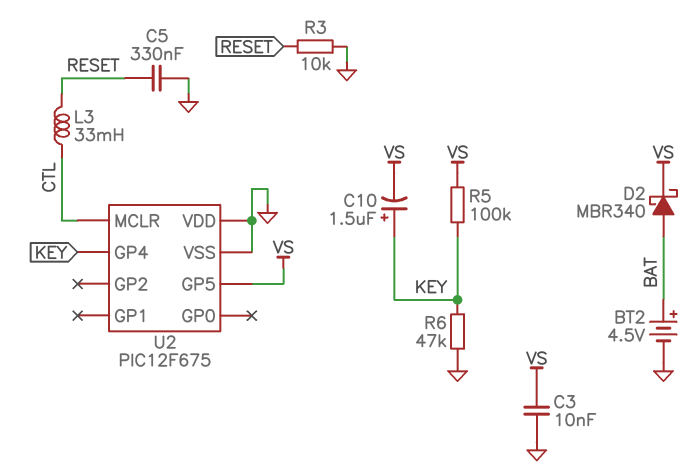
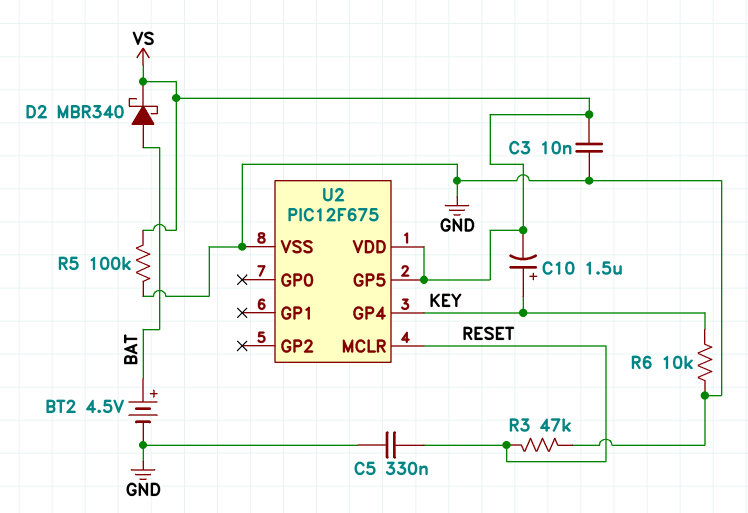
L3: 33mH (CTL, RESET) -> none
R3: 10k (GND, RESET) -> 47k (GND, RESET)
R5: 100k (KEY, VS) -> 100k (GND, VS)
R6: 47k (GND, KEY) -> 10k (GND, KEY)
U2 pin MCLR: CTL -> RESET
U2 pin VDD: GND -> VS

